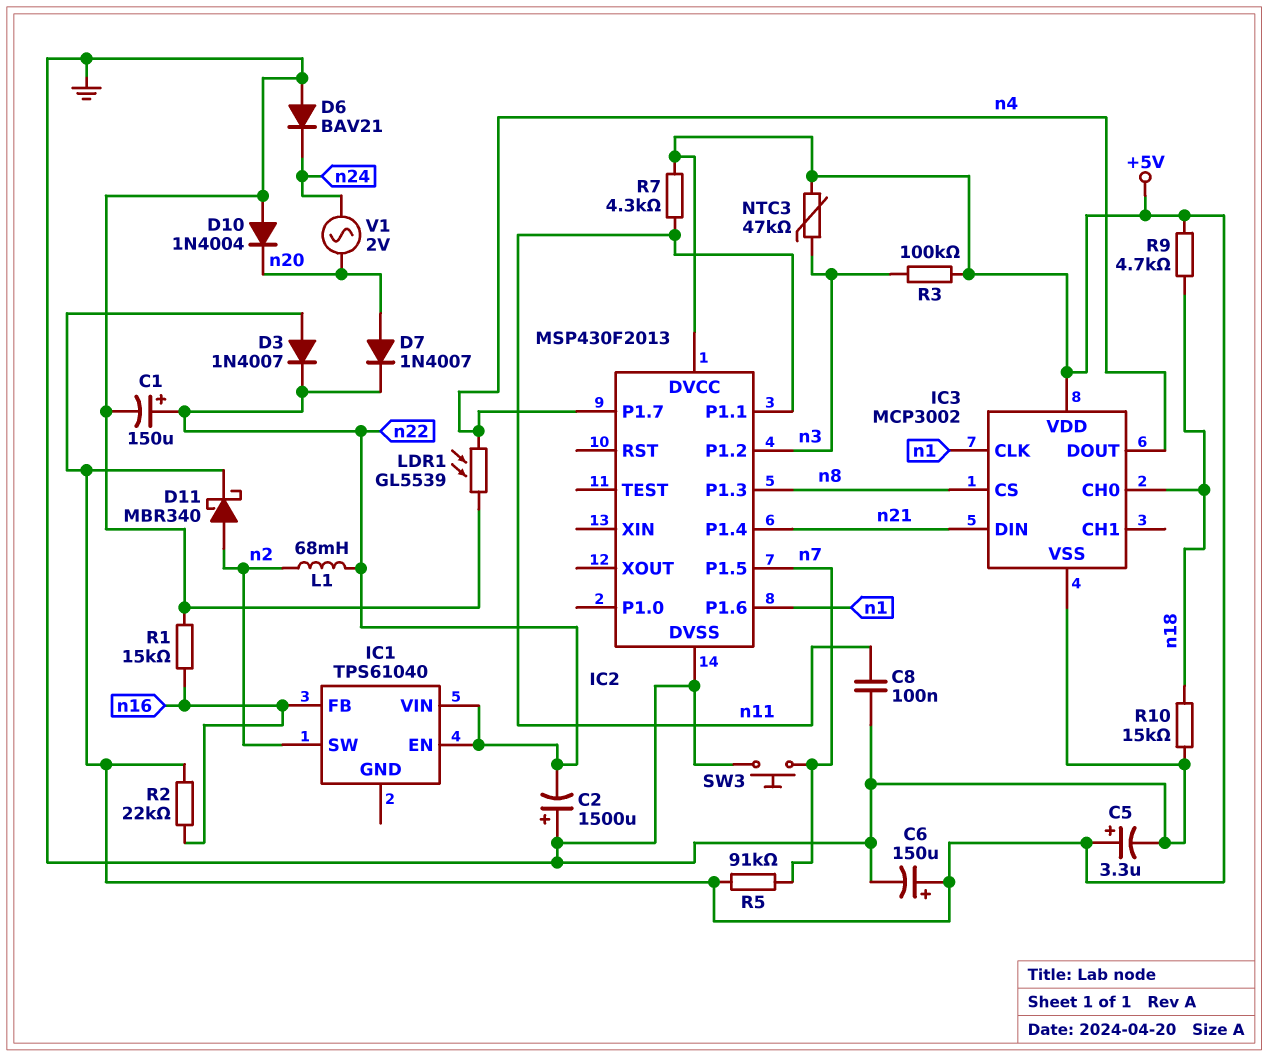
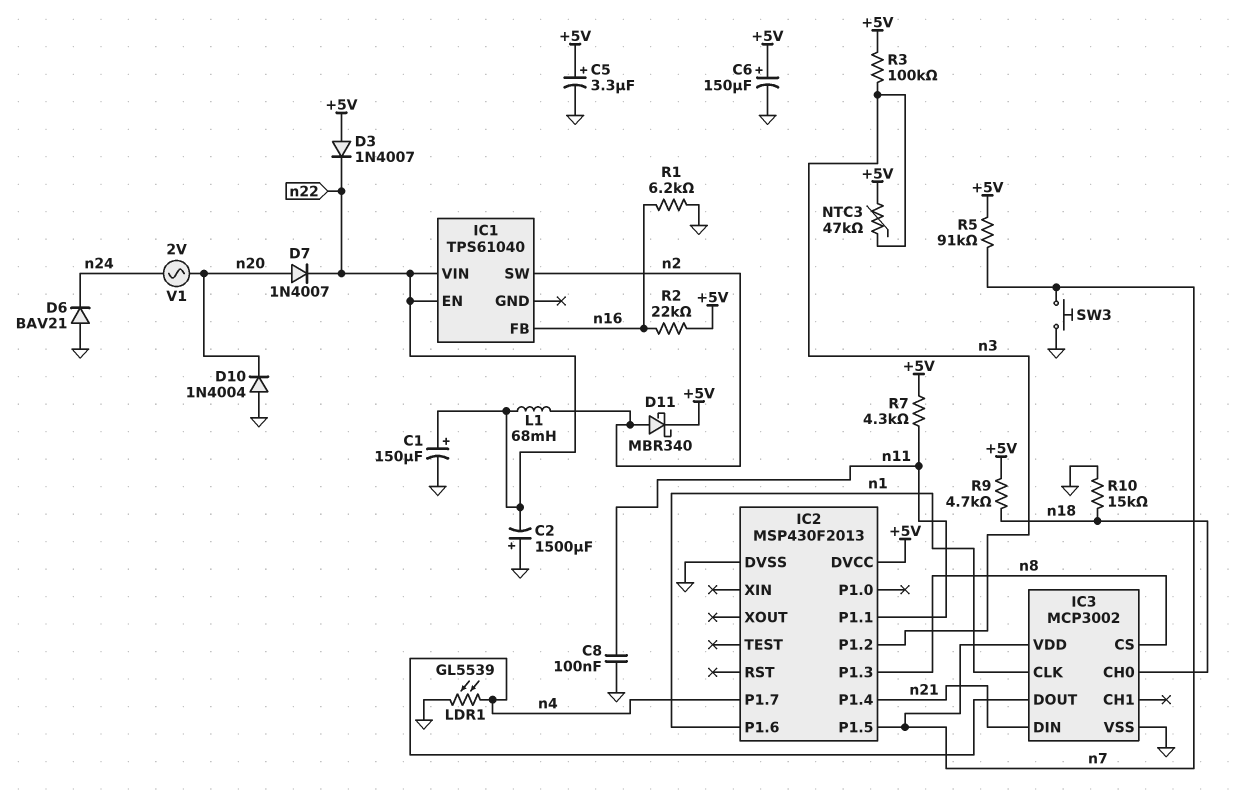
IC3 pin VDD: +5V -> n7
R1: 15k (GND, n16) -> 6.2k (GND, n16)

